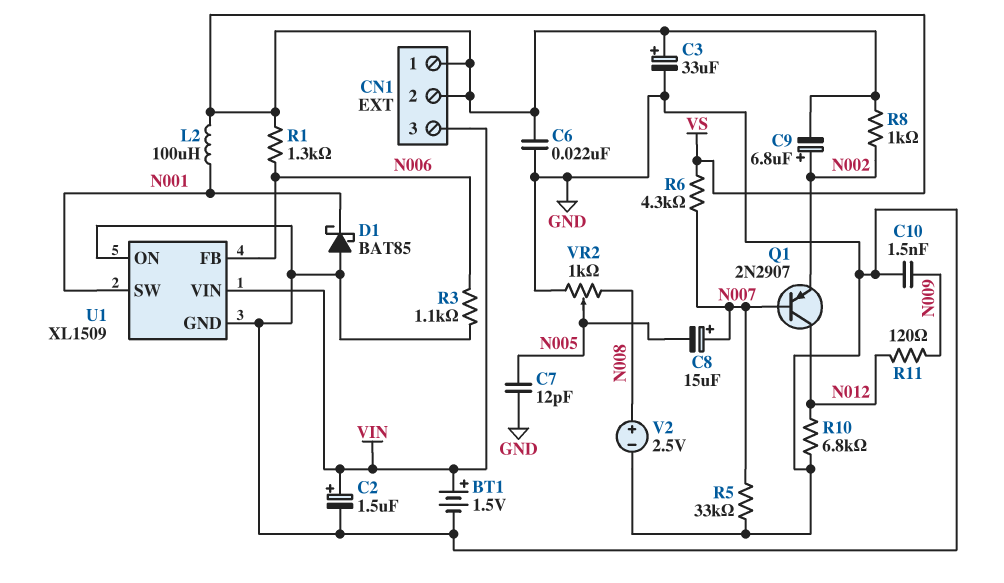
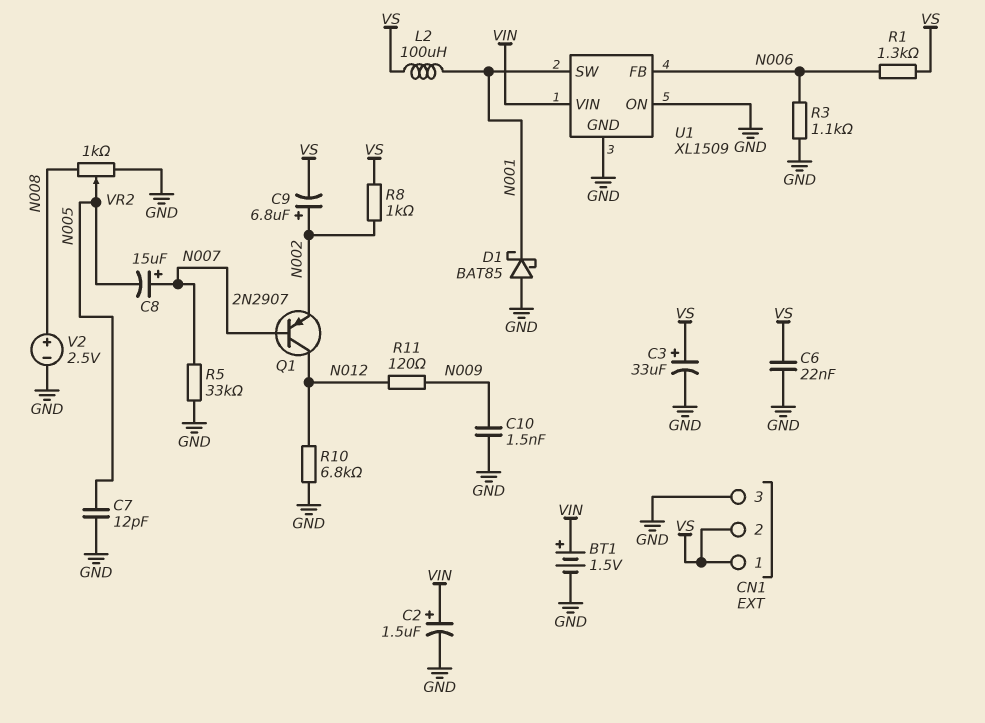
CN1 pin 3: VIN -> GND
R6: 4.3k (N007, VS) -> none

